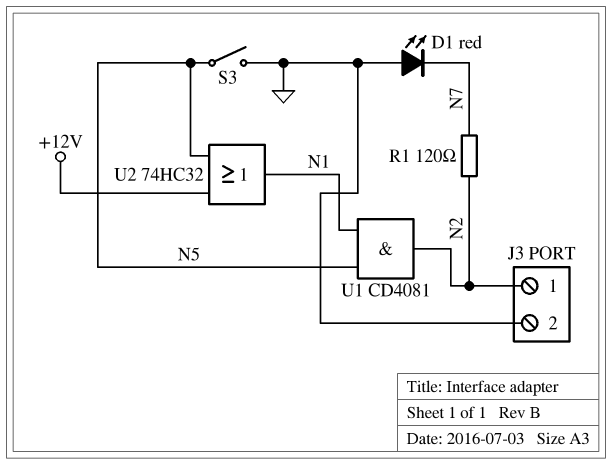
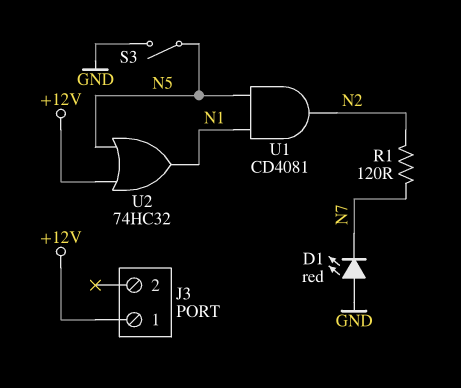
J3 pin 1: N2 -> +12V
J3 pin 2: GND -> none

